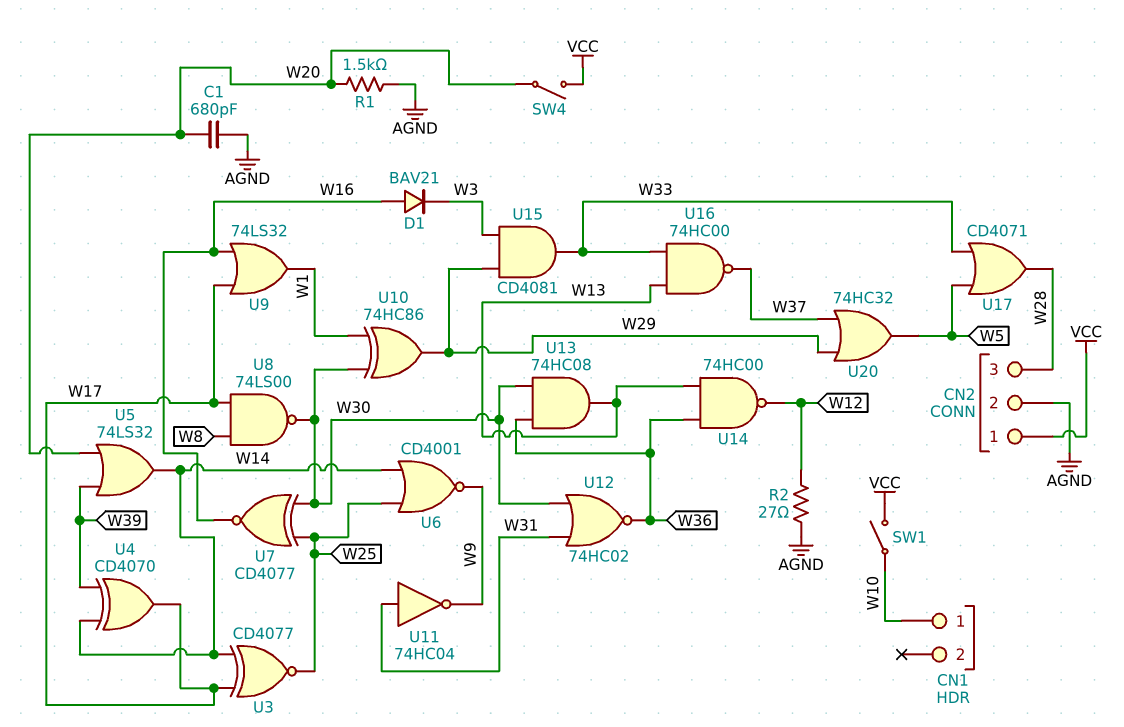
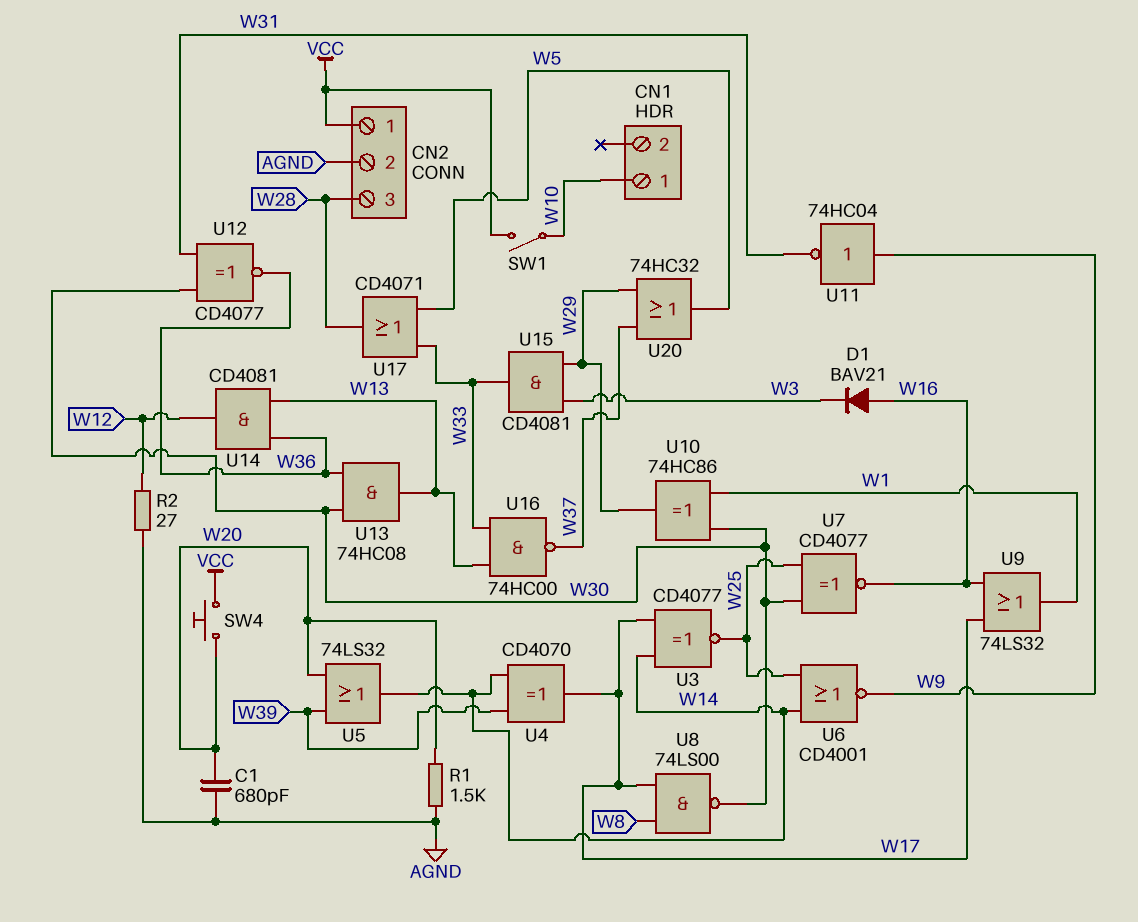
SW4: switch (VCC, W20) -> button (VCC, W20)
U11: NOT 74HC04 (in W31, out W9) -> NOT 74HC04 (in W9, out W31)
U12: NOR 74HC02 (in W30, in W31, out W36) -> XNOR CD4077 (in W30, in W31, out W36)
U14: NAND 74HC00 (in W13, in W36, out W12) -> AND CD4081 (in W13, in W36, out W12)

